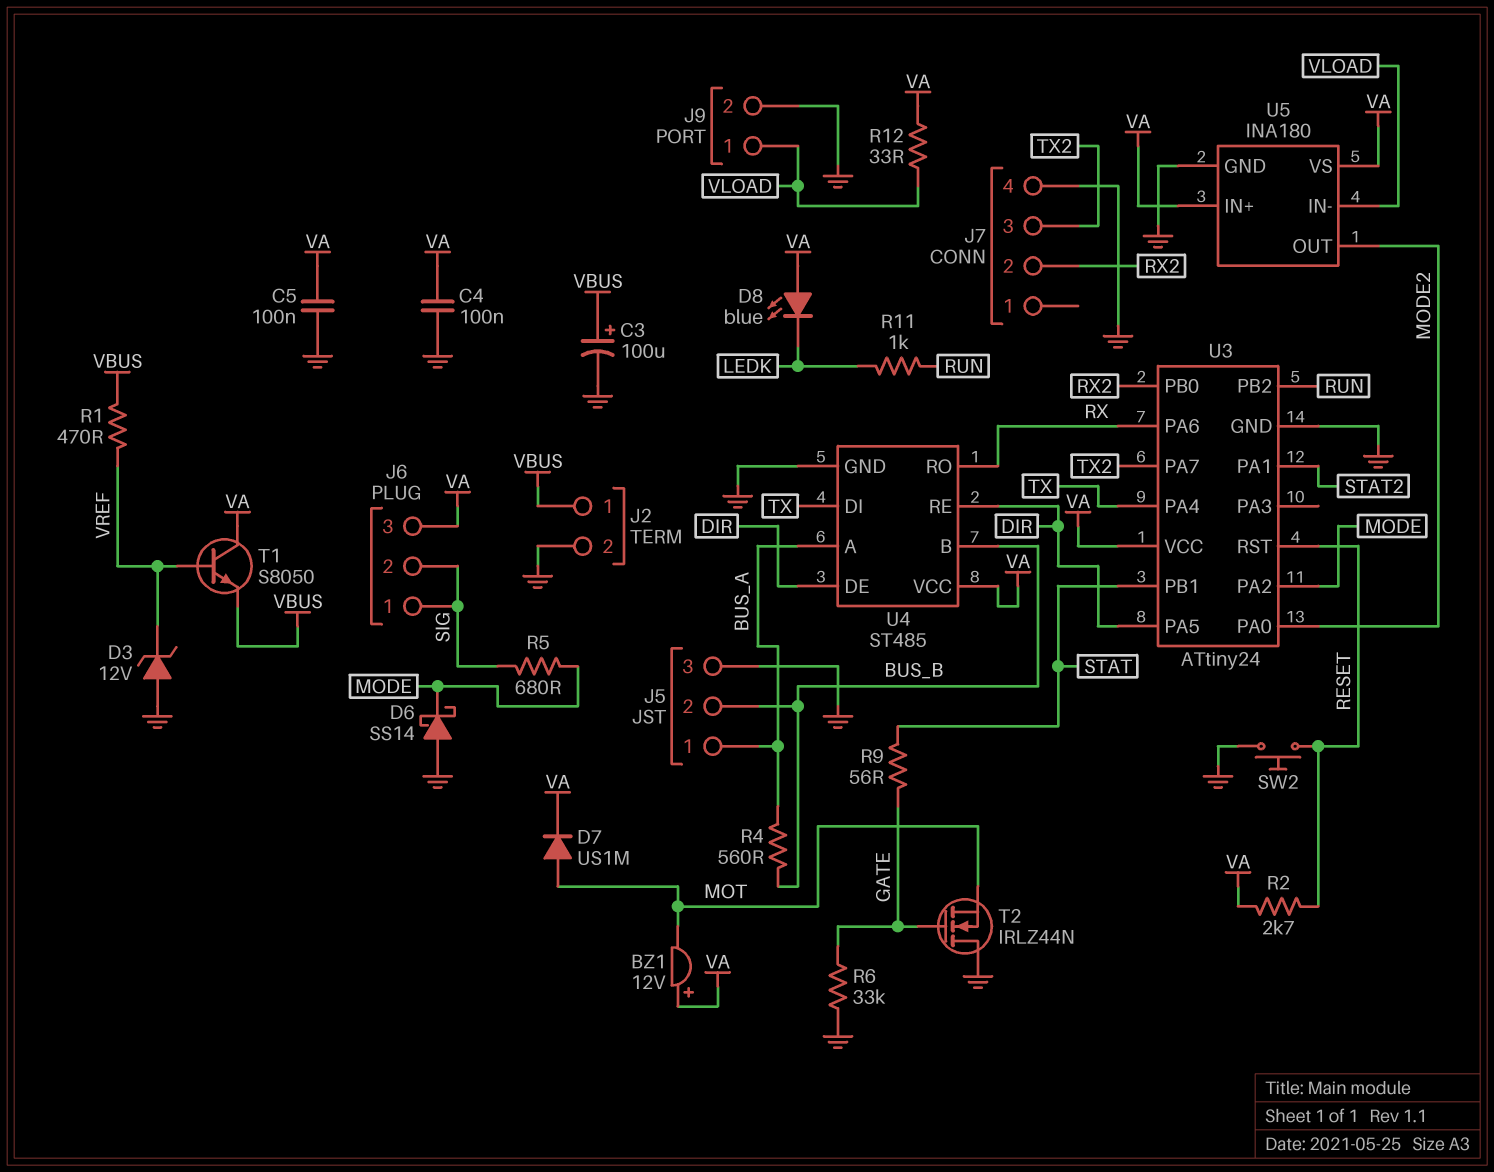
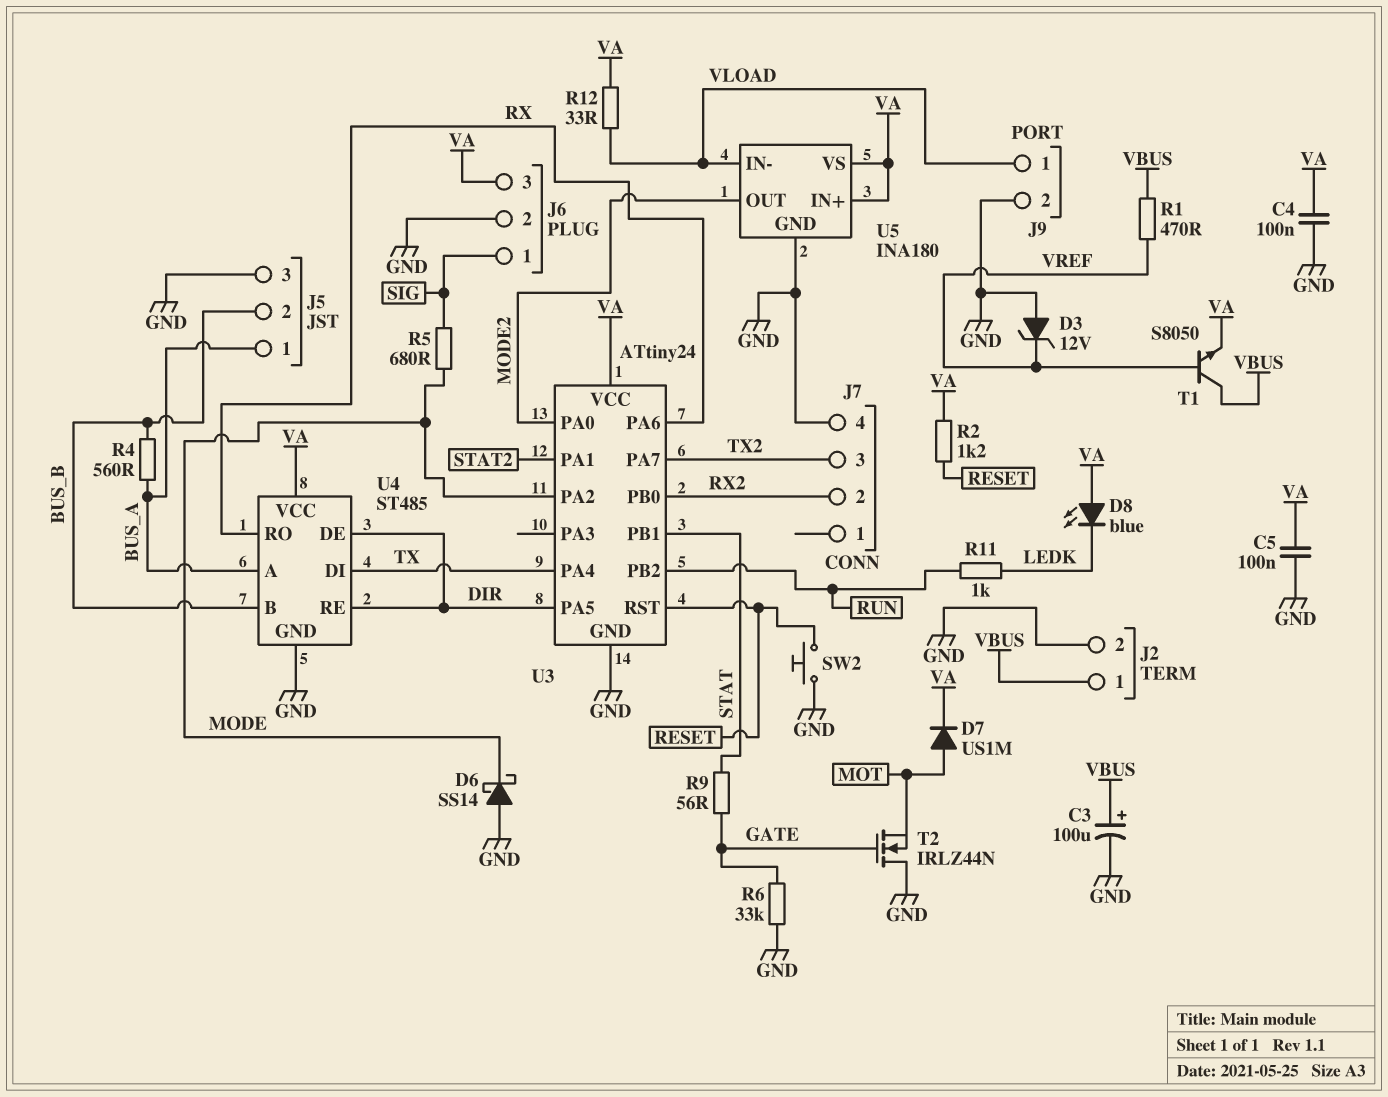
BZ1: buzzer 12V (plus VA, minus MOT) -> none
J6 pin 2: SIG -> GND
R2: 2.7k (RESET, VA) -> 1.2k (RESET, VA)
T1: NPN S8050 (B VREF, C VA, E VBUS) -> NPN S8050 (B VREF, C VBUS, E VA)

